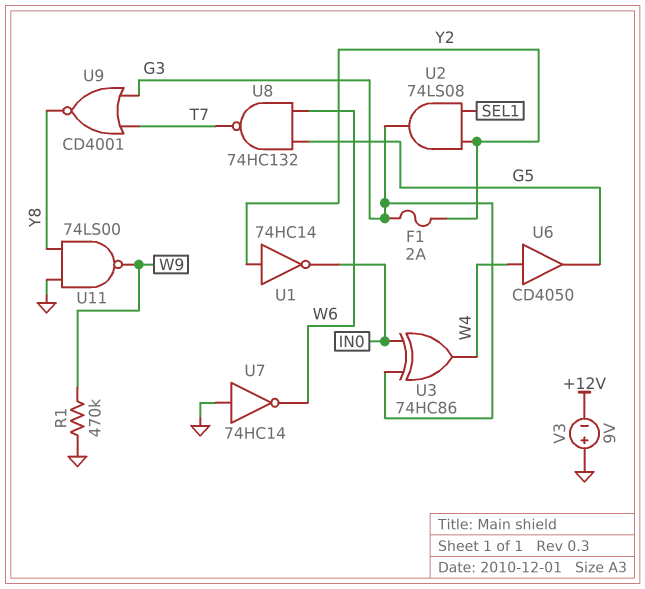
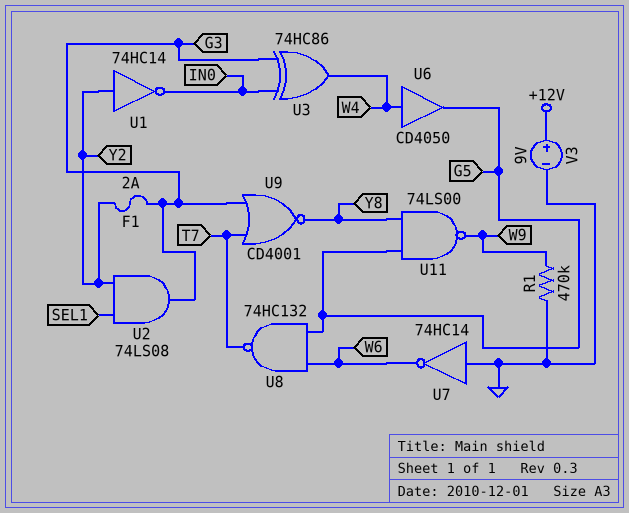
U11: NAND 74LS00 (in GND, in Y8, out W9) -> NAND 74LS00 (in G5, in Y8, out W9)
V3: 9V (plus GND, minus +12V) -> 9V (plus +12V, minus GND)

